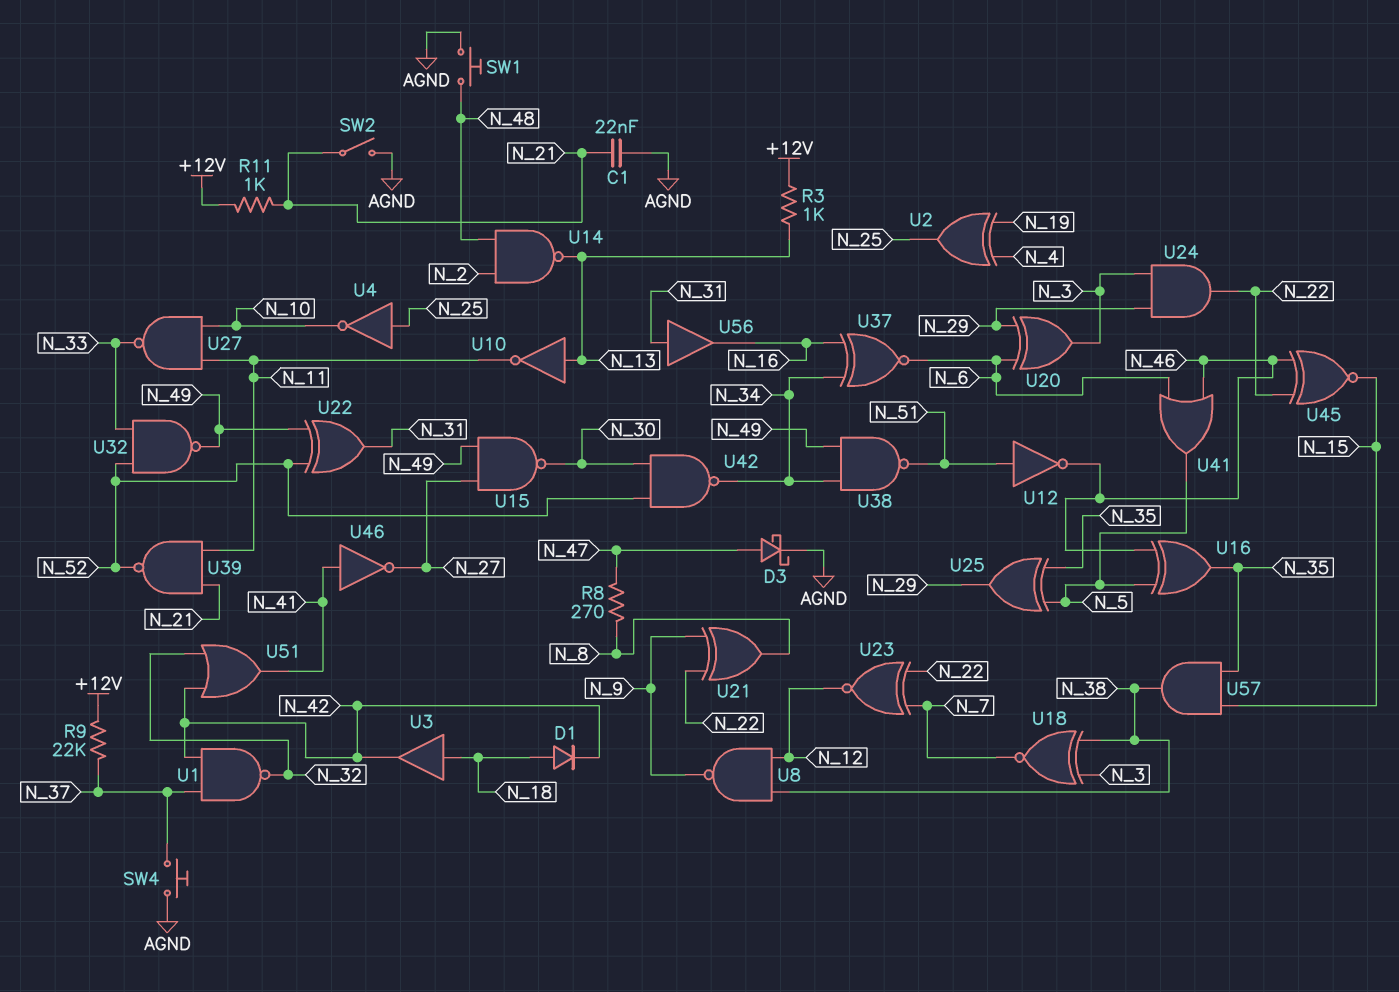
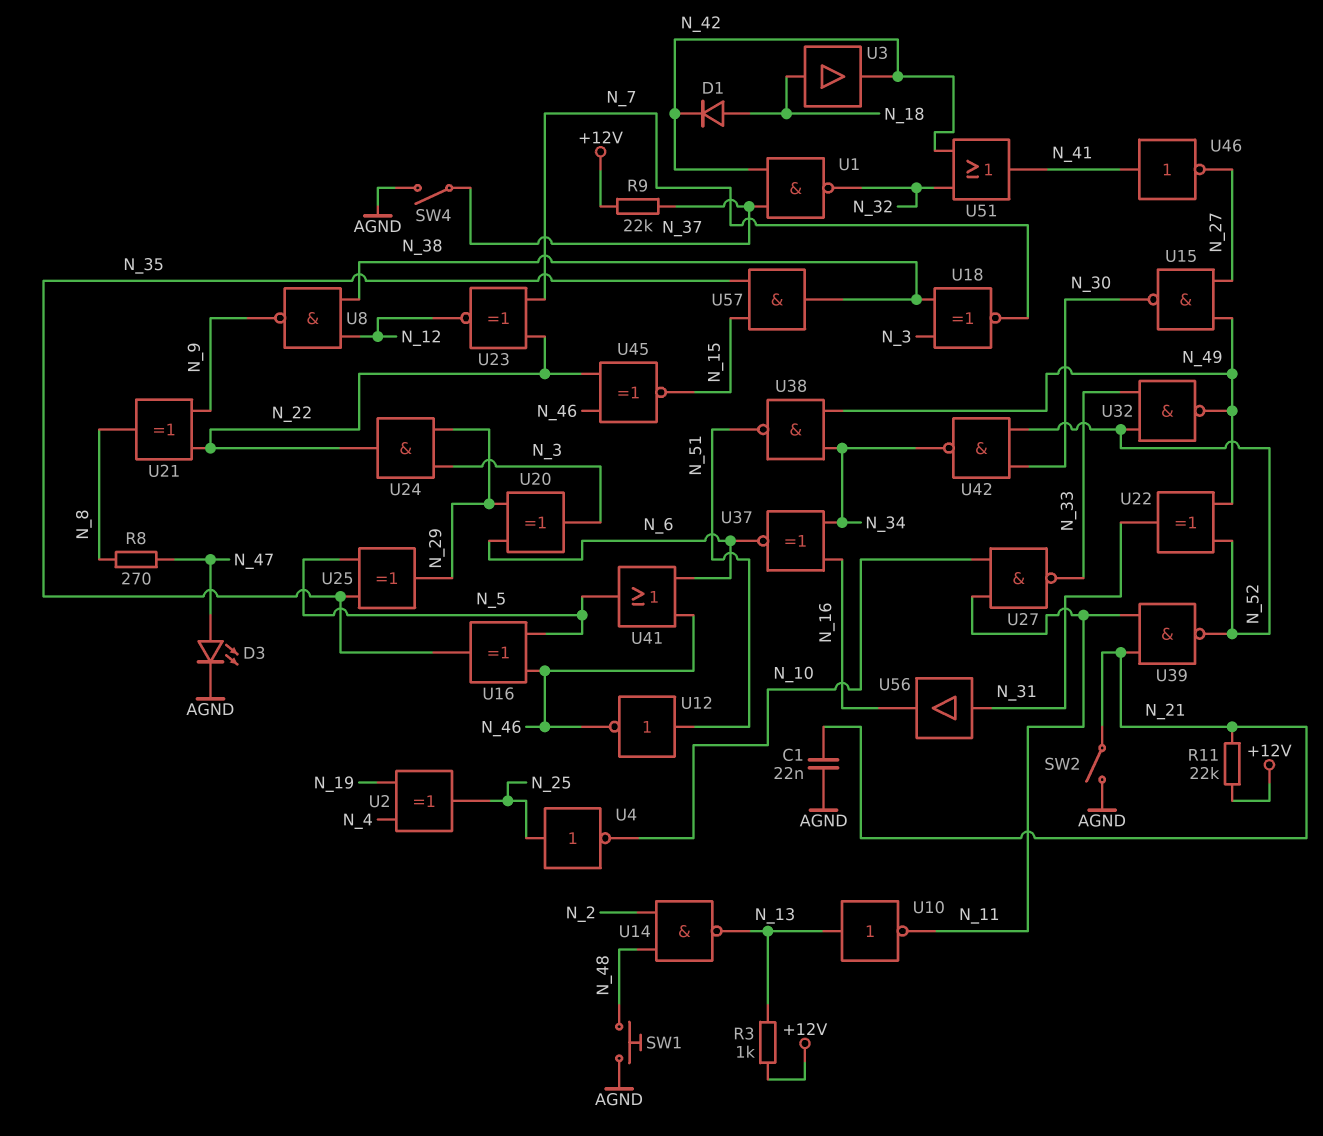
D3: schottky (A N_47, K AGND) -> LED (A N_47, K AGND)
R11: 1k (+12V, N_21) -> 22k (+12V, N_21)
SW4: button (AGND, N_37) -> switch (AGND, N_37)

